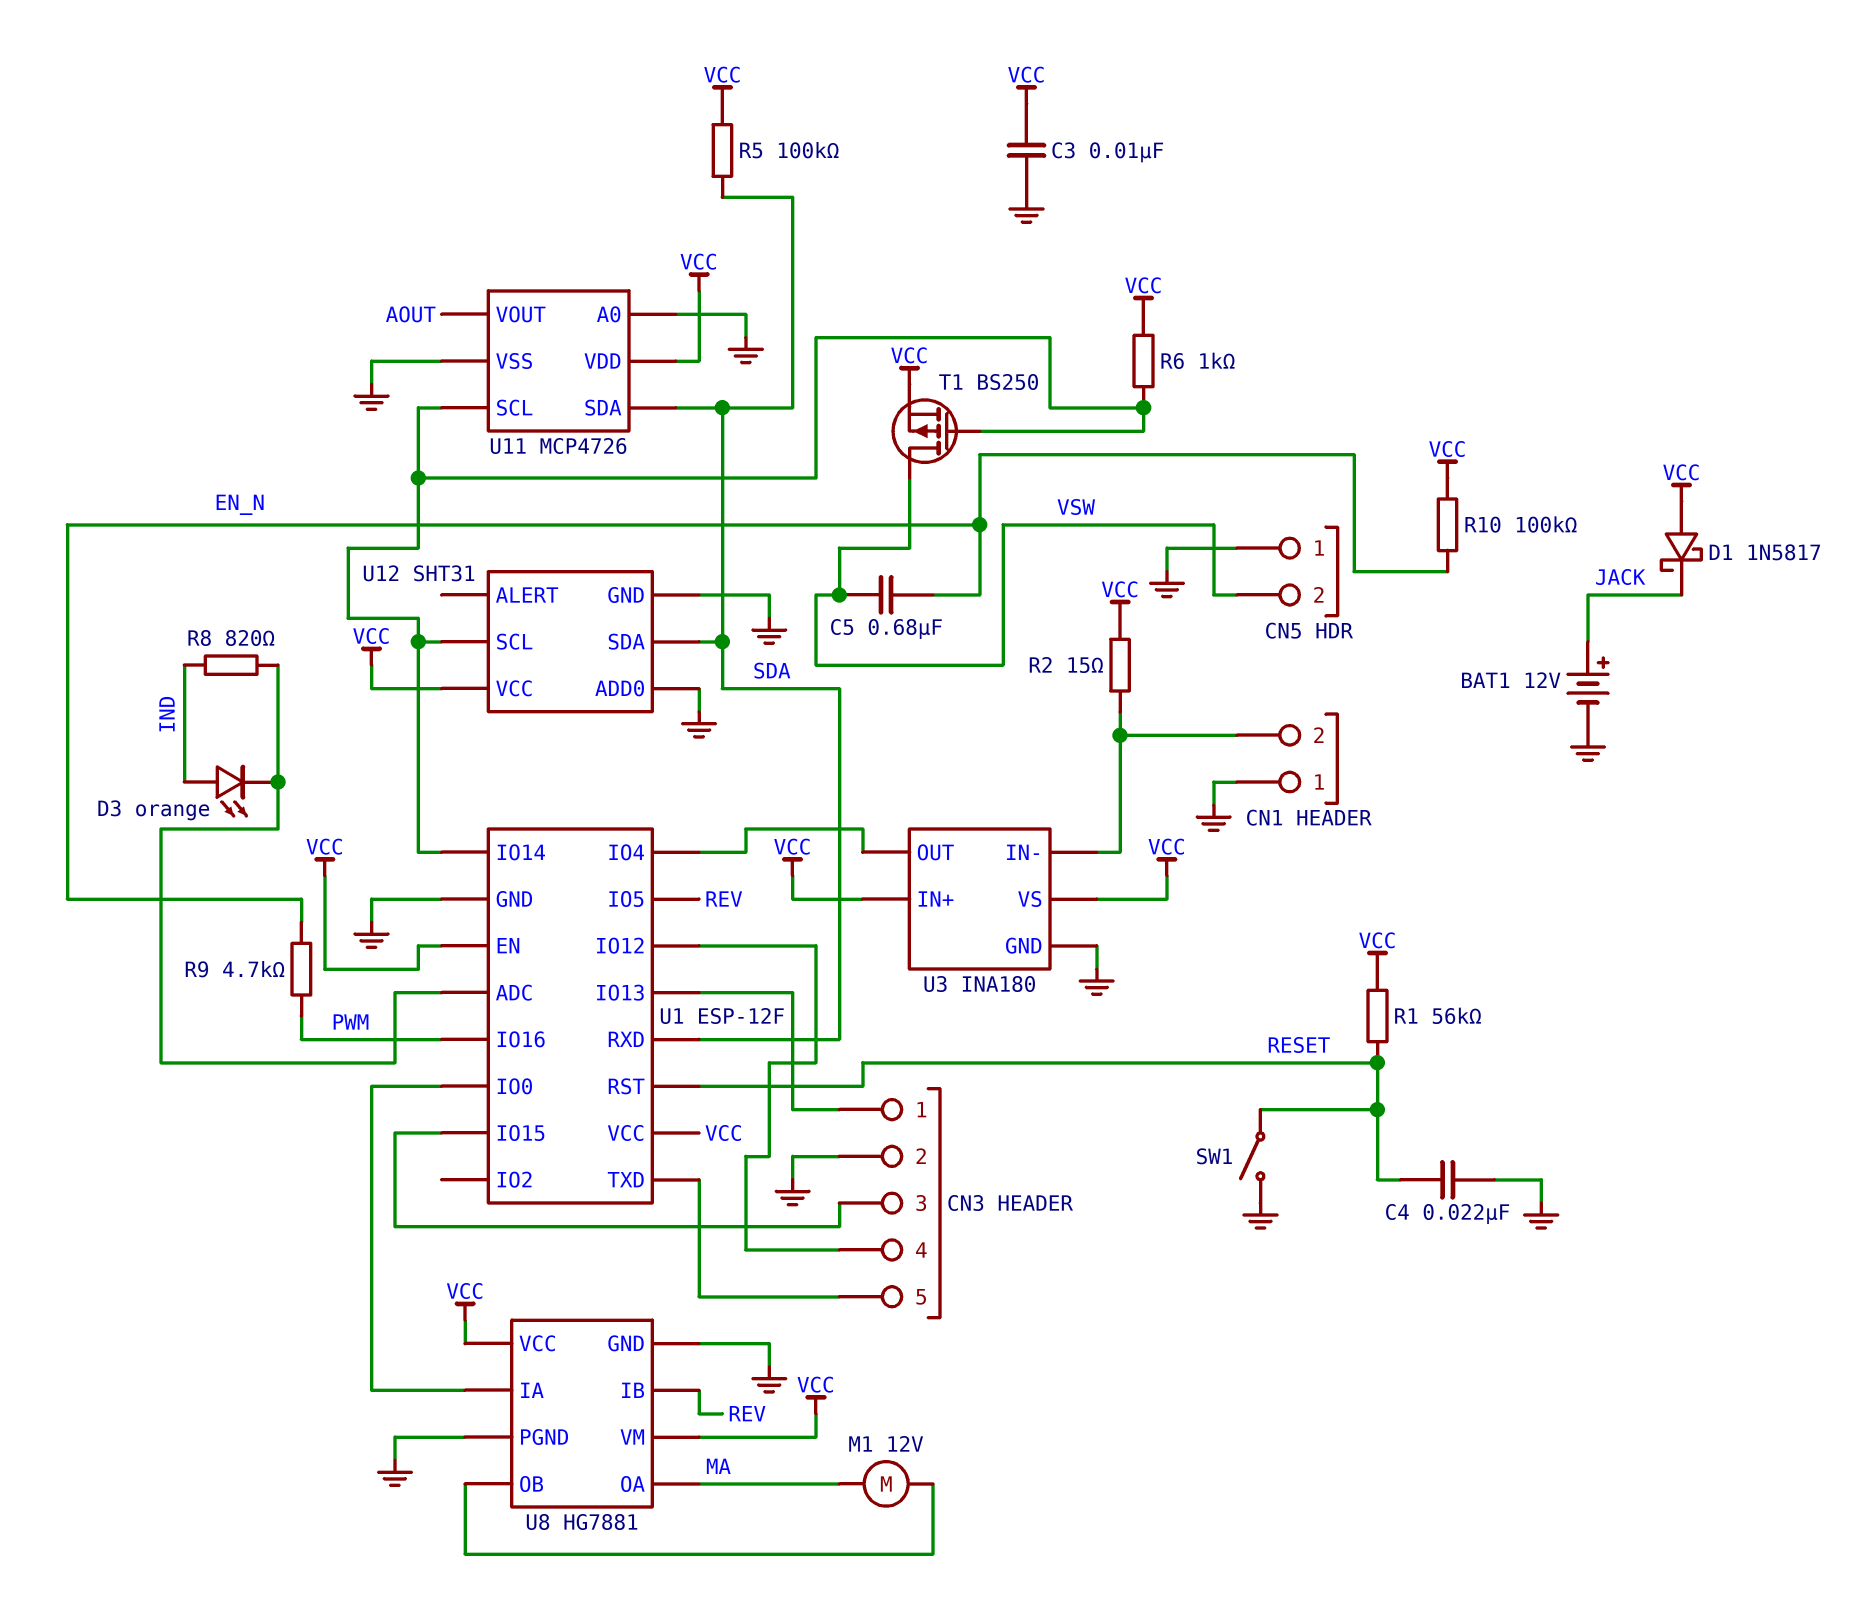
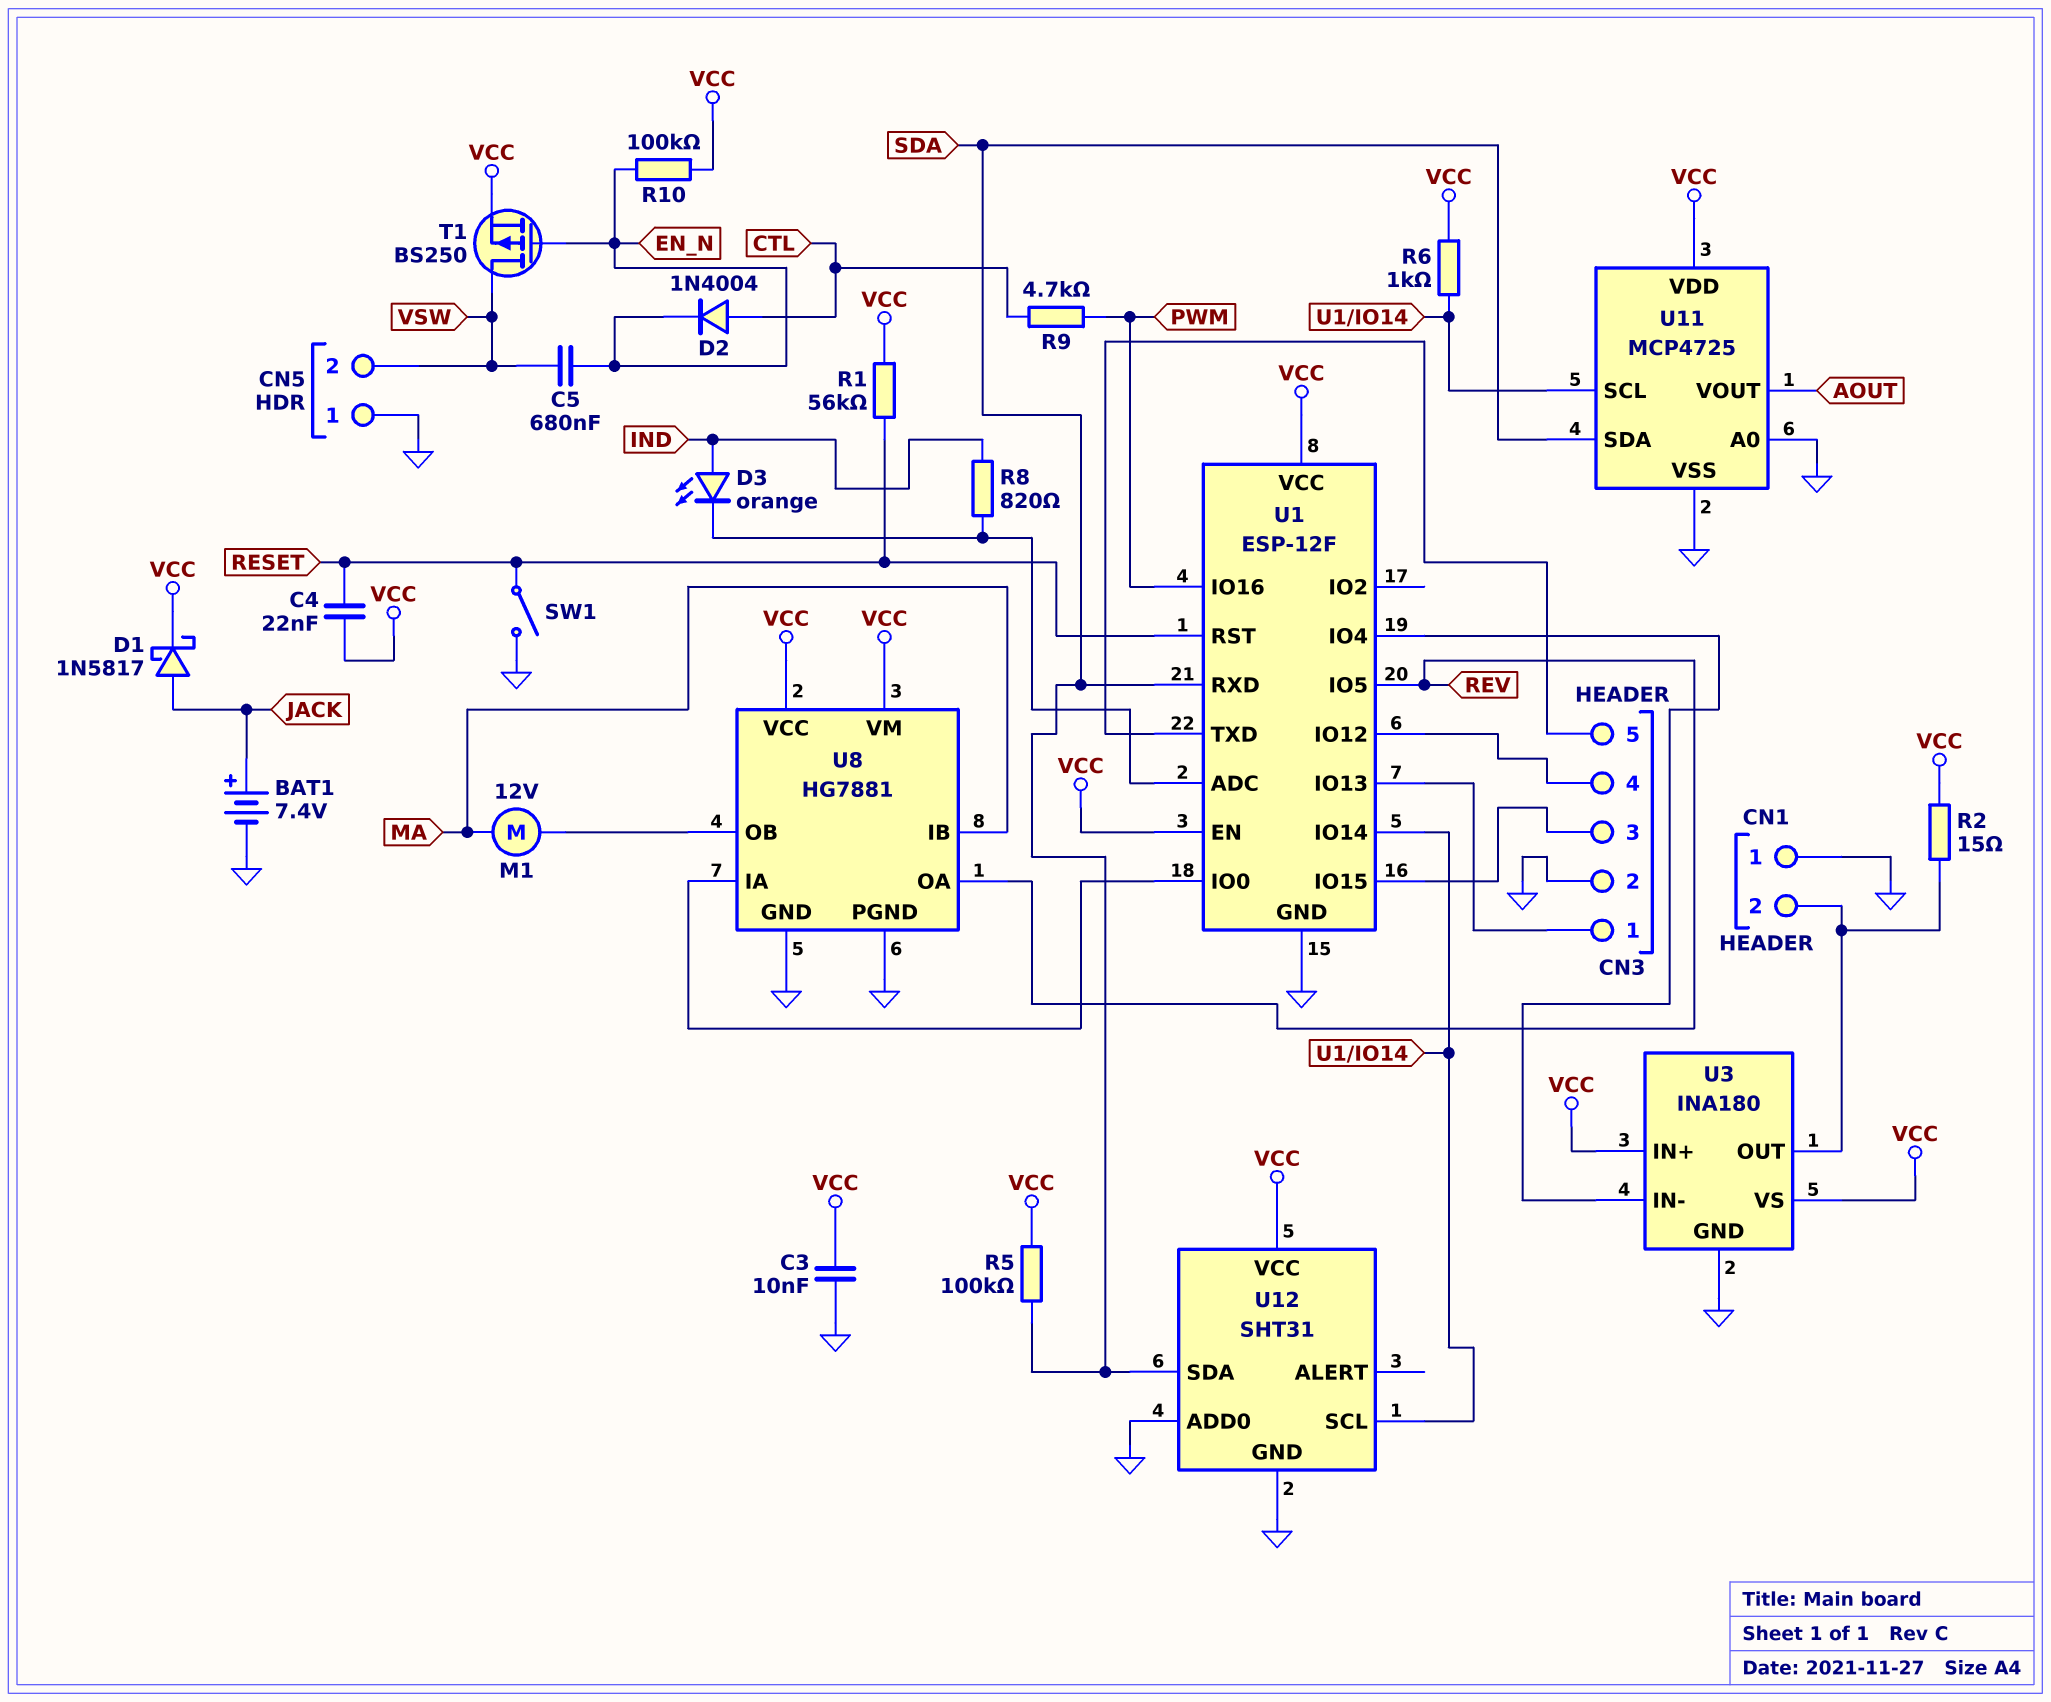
BAT1: 12V (plus JACK, minus GND) -> 7.4V (plus JACK, minus GND)
C4: 22nF (GND, RESET) -> 22nF (RESET, VCC)
D1: schottky 1N5817 (A VCC, K JACK) -> schottky 1N5817 (A JACK, K VCC)
D2: none -> diode 1N4004 (A CTL, K EN_N)
R9: 4.7k (EN_N, PWM) -> 4.7k (CTL, PWM)
T1: PMOS BS250 (G U1/IO14, D VSW, S VCC) -> PMOS BS250 (G EN_N, D VSW, S VCC)
U3 pin IN-: CN1/2 -> U1/IO4
U3 pin OUT: U1/IO4 -> CN1/2
U8 pin IB: REV -> MA
U8 pin OA: MA -> REV
U11: MCP4726 -> MCP4725

